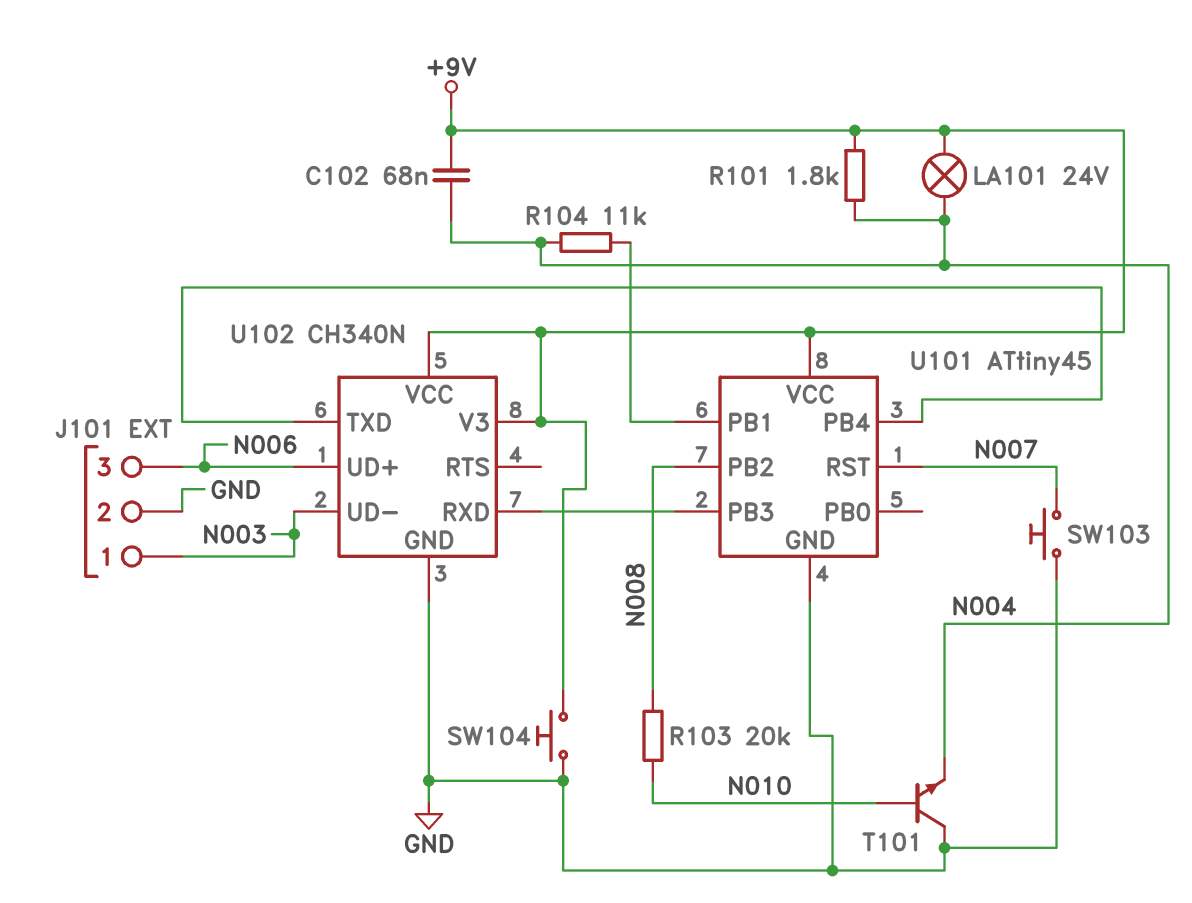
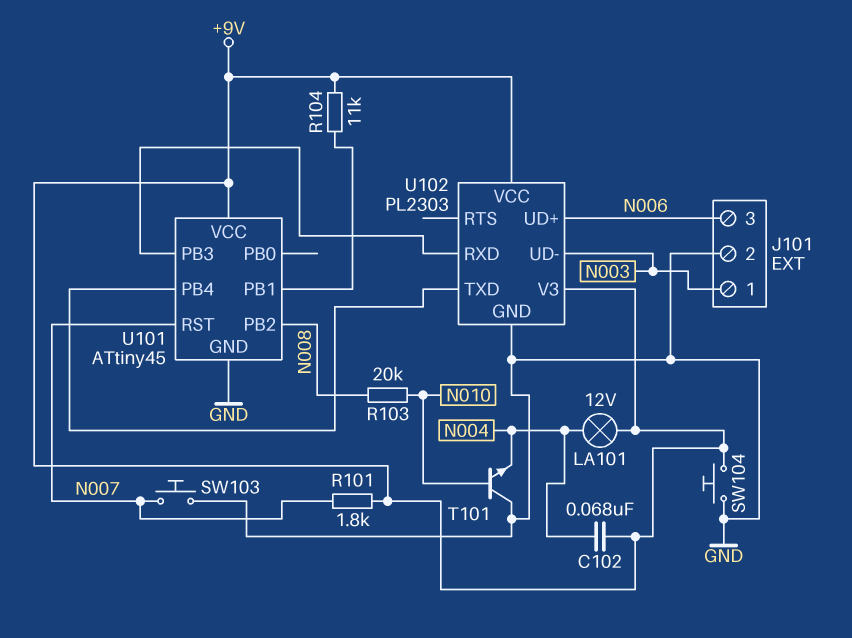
LA101: lamp 24V (+9V, N004) -> lamp 12V (+9V, N004)
R101: 1.8k (+9V, N004) -> 1.8k (+9V, N007)
R104: 11k (N004, U101/PB1) -> 11k (+9V, U101/PB1)
U102: CH340N -> PL2303

